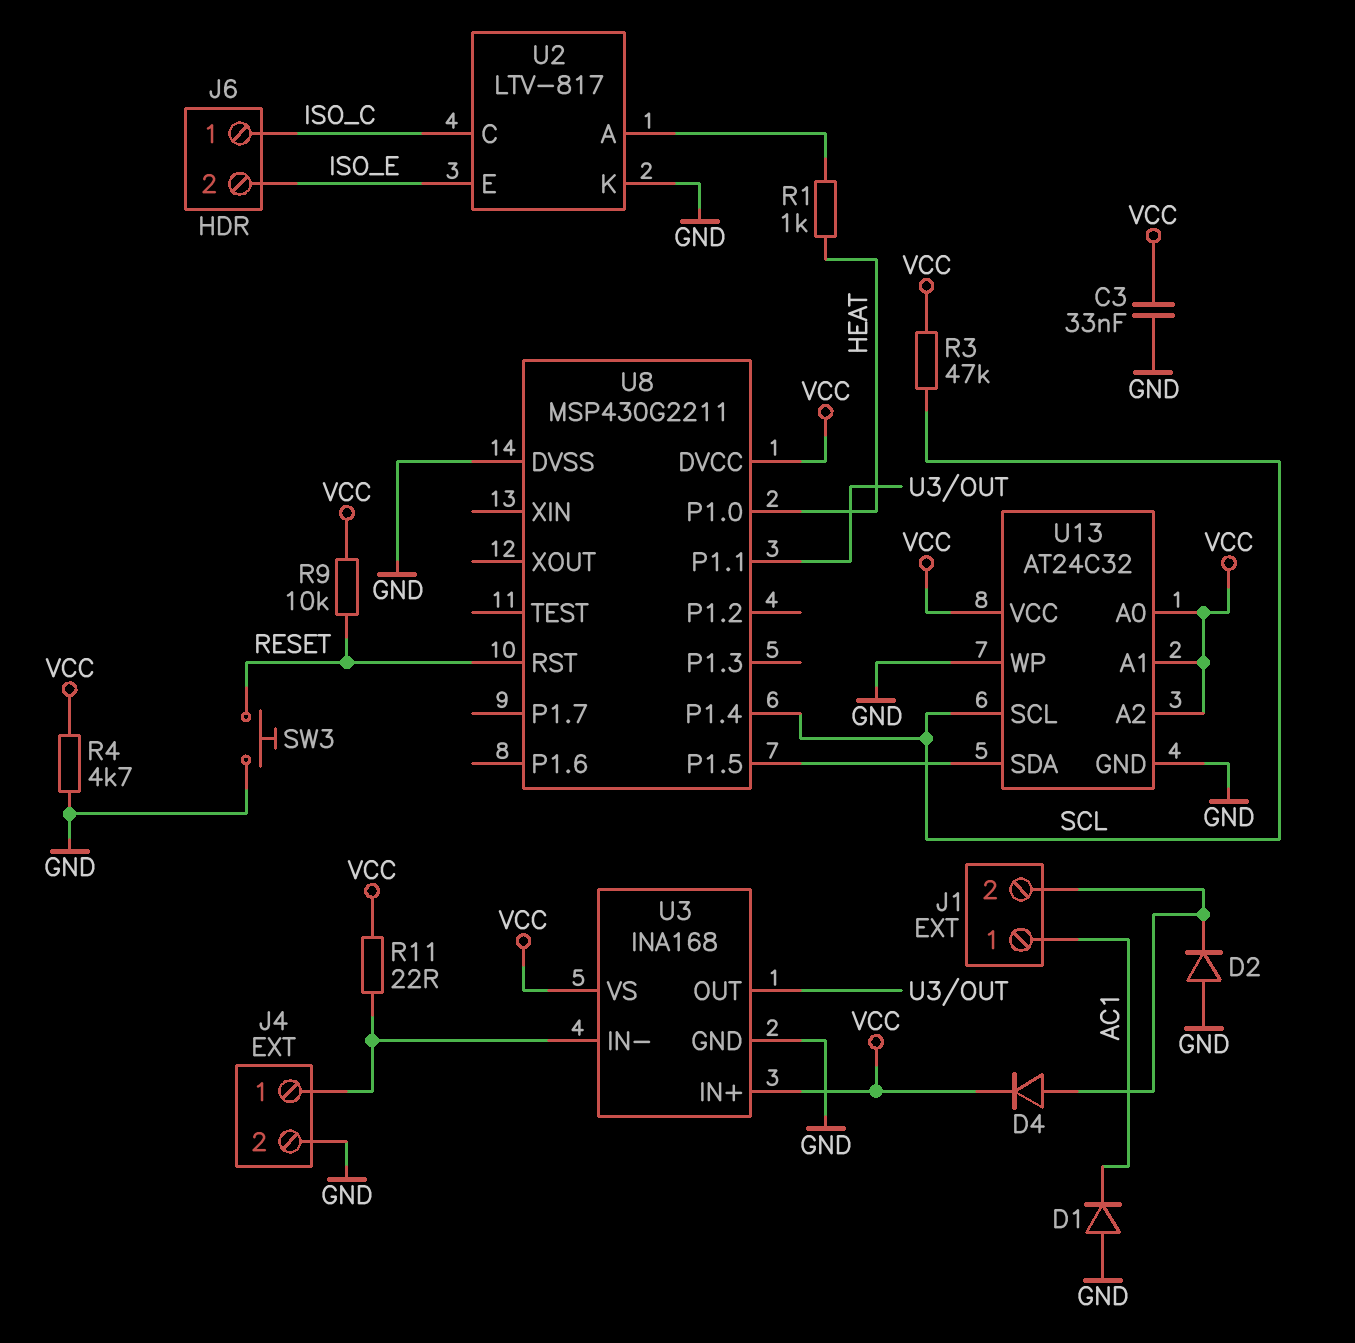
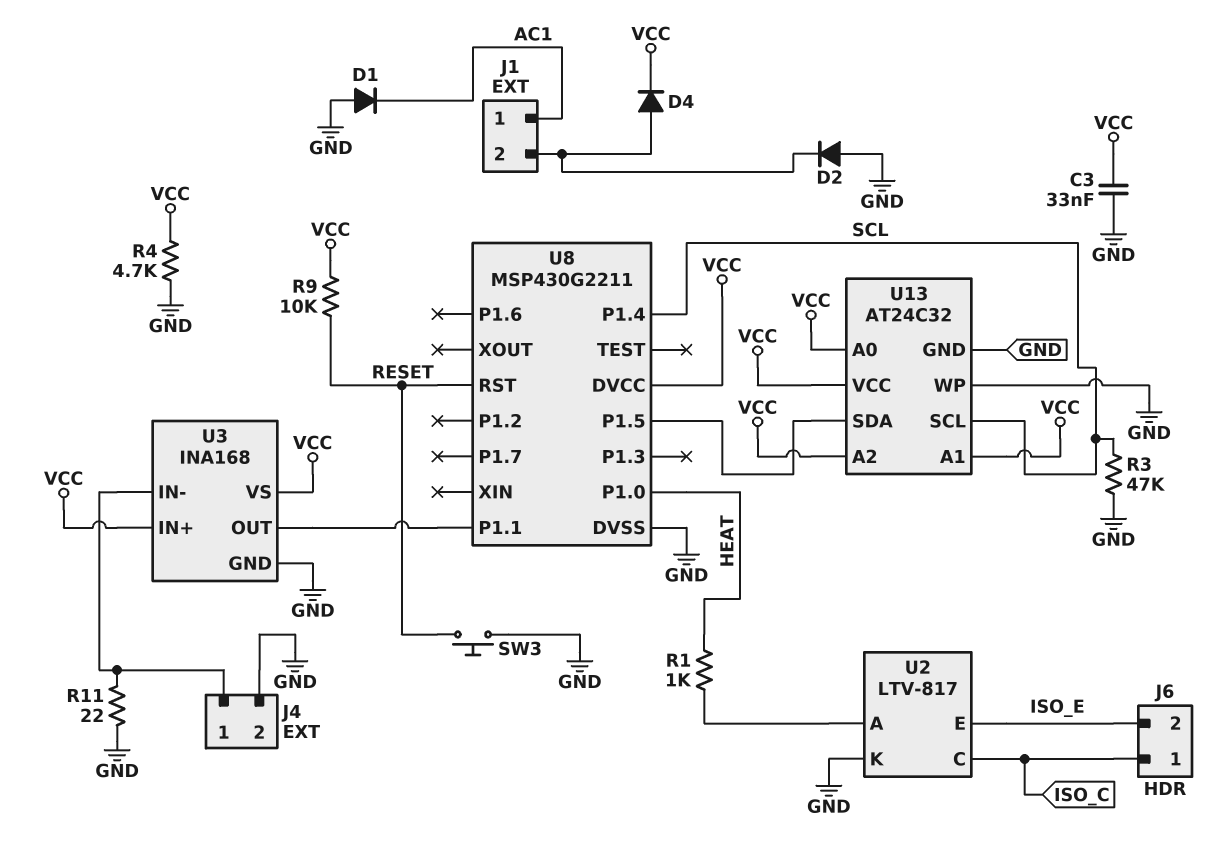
R3: 47k (SCL, VCC) -> 47k (GND, SCL)
R11: 22 (J4/1, VCC) -> 22 (GND, J4/1)

